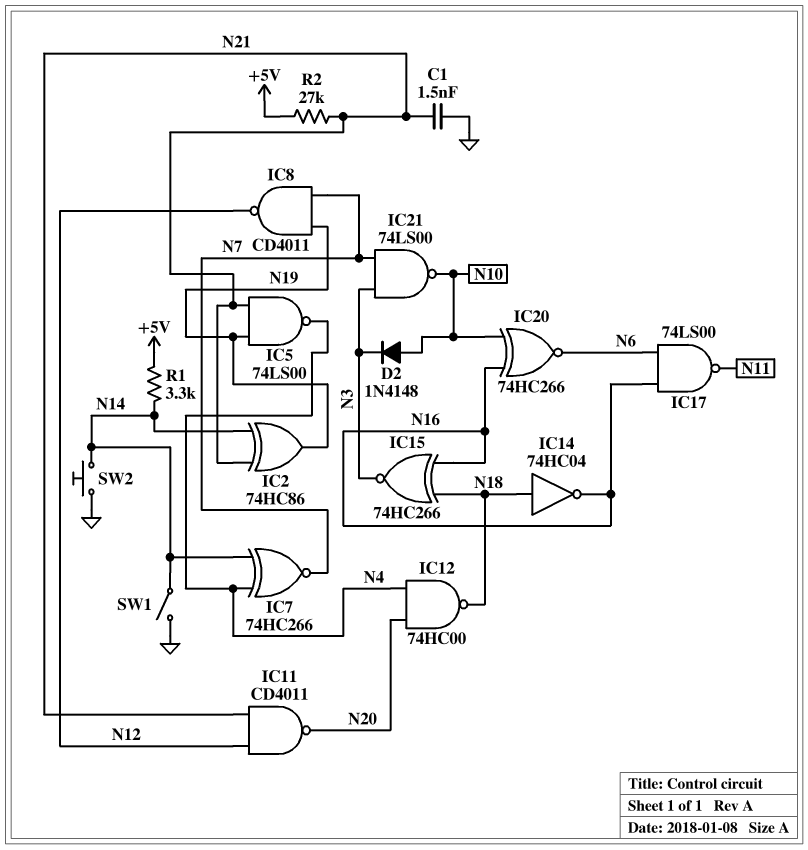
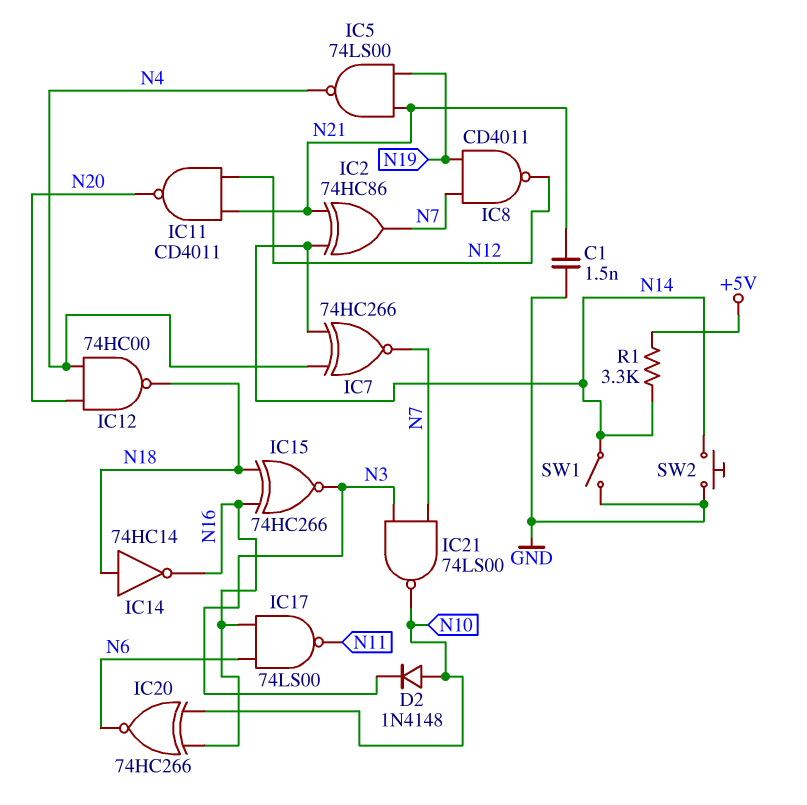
IC2: XOR 74HC86 (in N14, in N21, out N19) -> XOR 74HC86 (in N14, in N21, out N7)
IC14: NOT 74HC04 (in N18, out N16) -> NOT 74HC14 (in N18, out N16)
R2: 27k (+5V, N21) -> none

